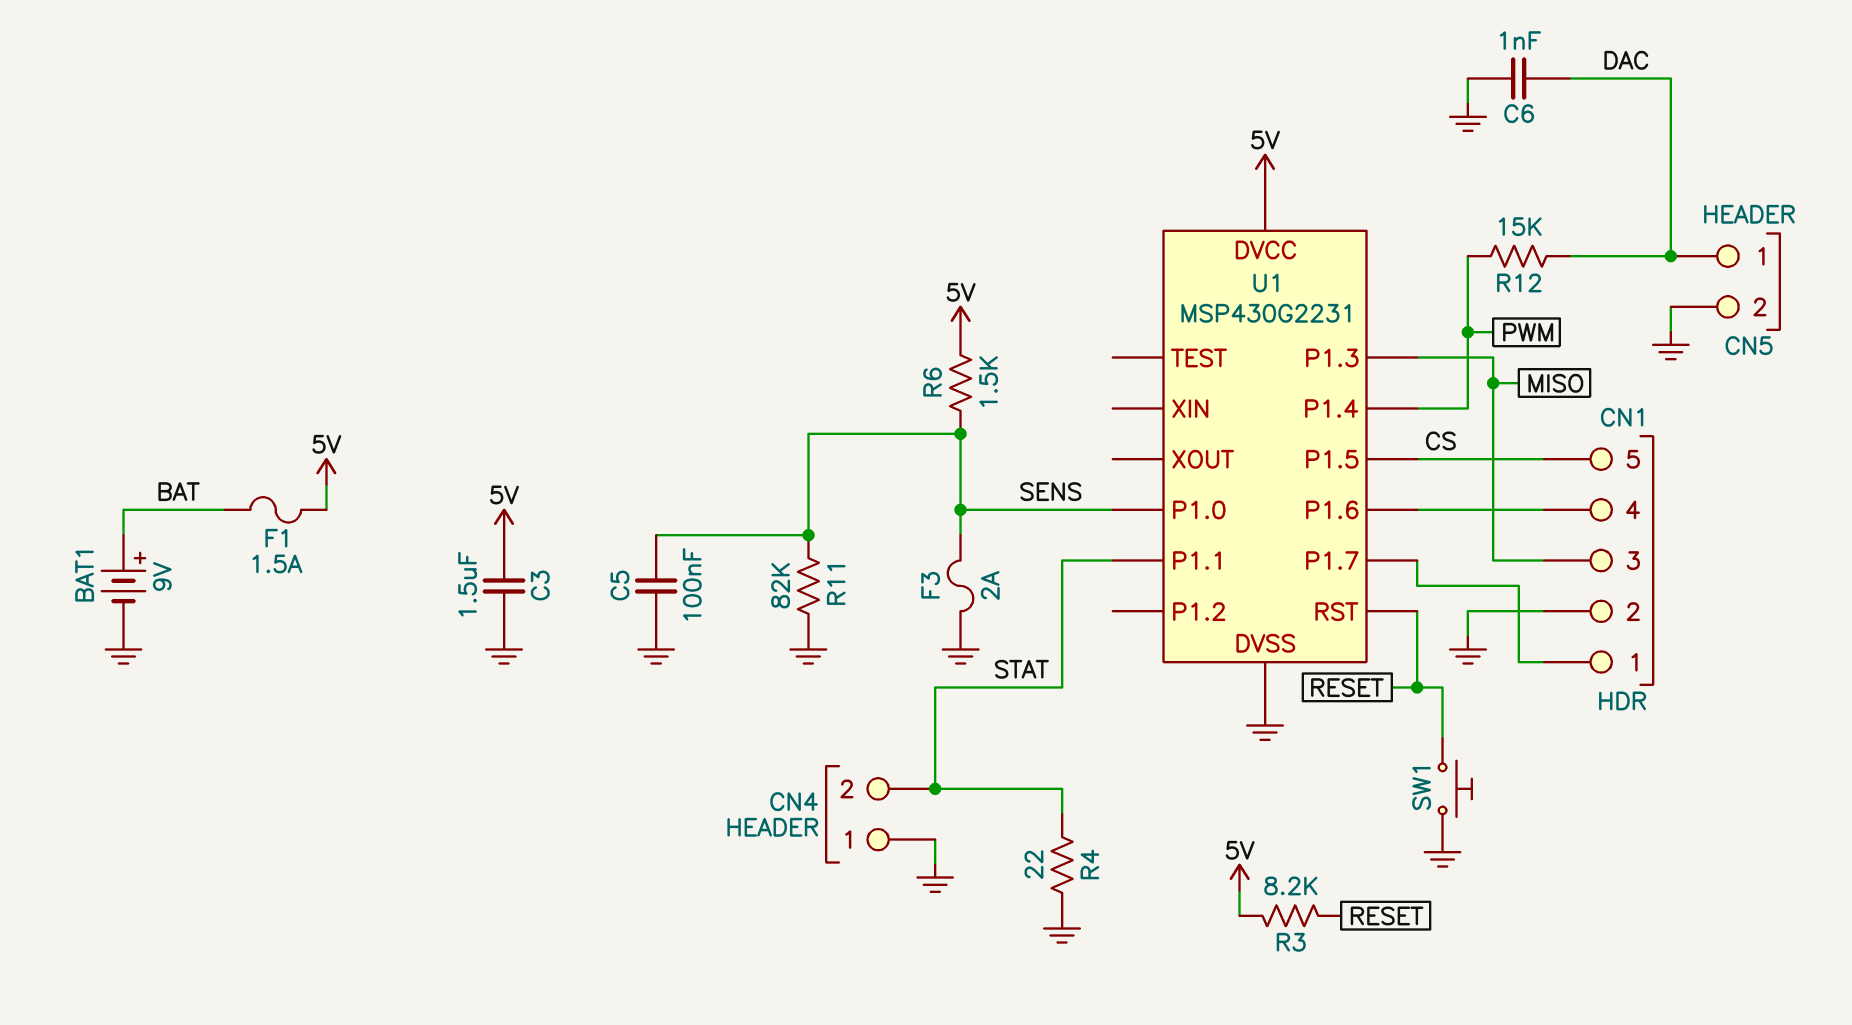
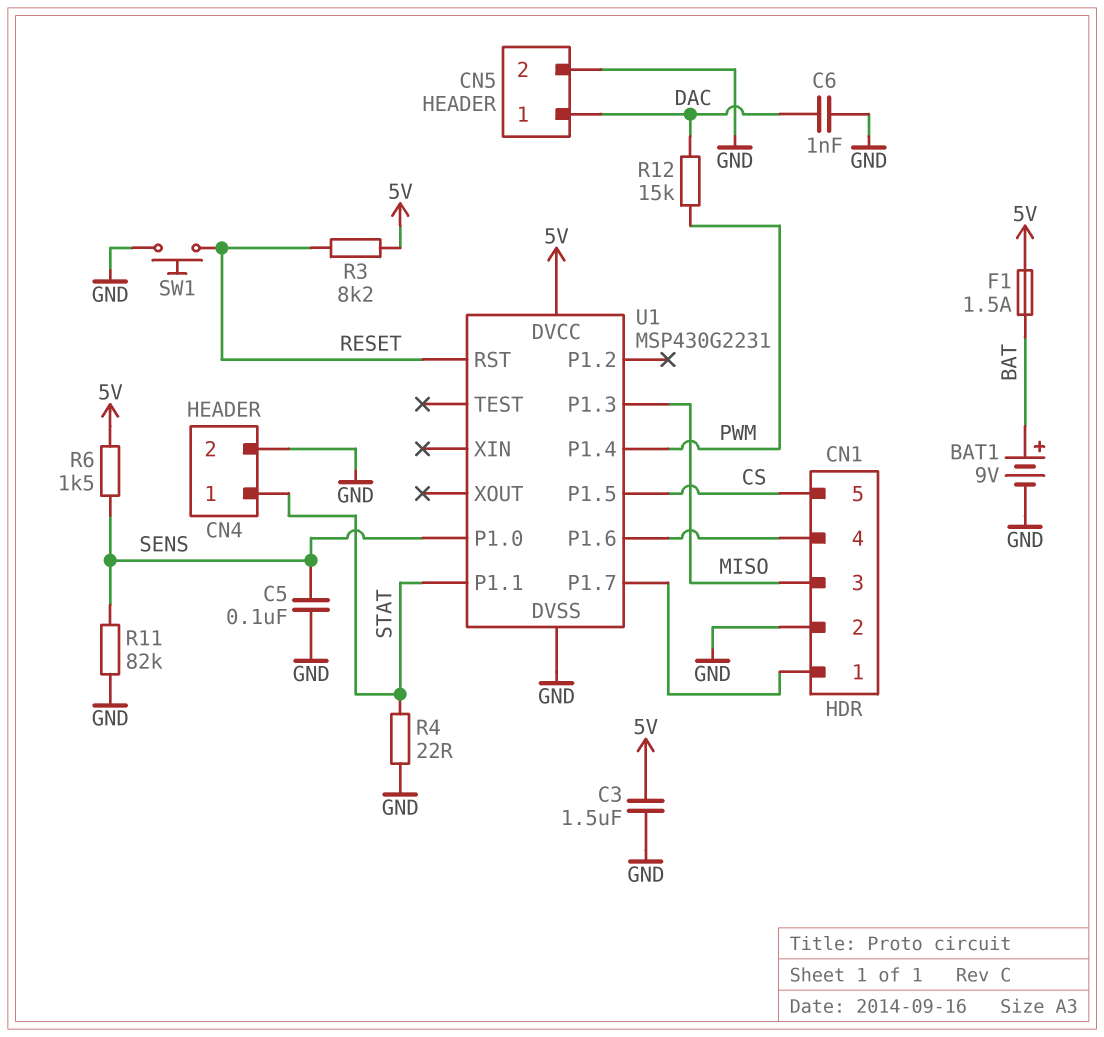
CN4 pin 1: GND -> STAT
CN4 pin 2: STAT -> GND
F3: 2A (GND, SENS) -> none

